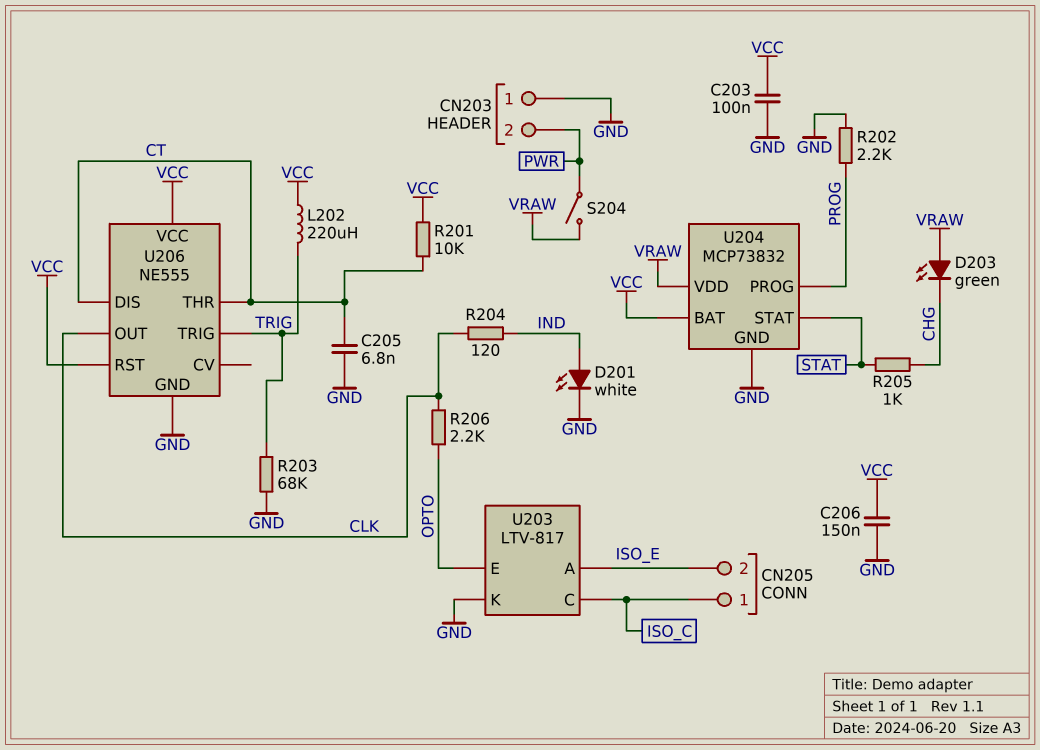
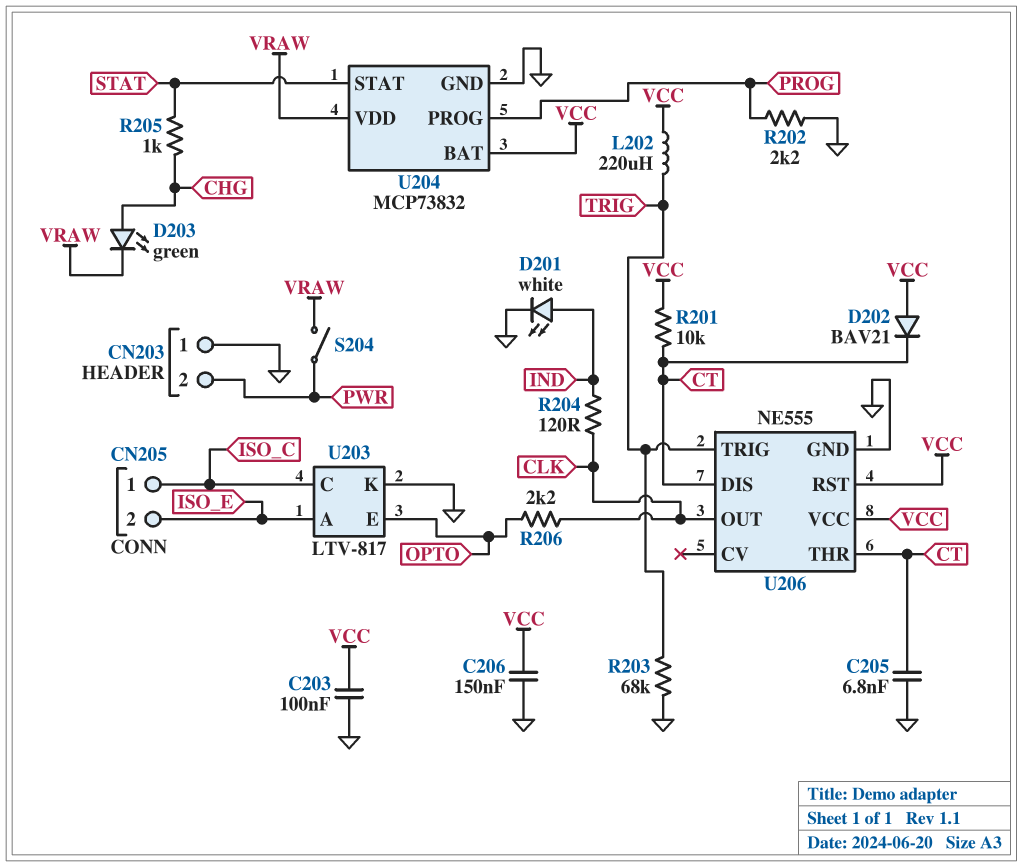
D202: none -> diode BAV21 (A VCC, K CT)
D203: LED green (A VRAW, K CHG) -> LED green (A CHG, K VRAW)

